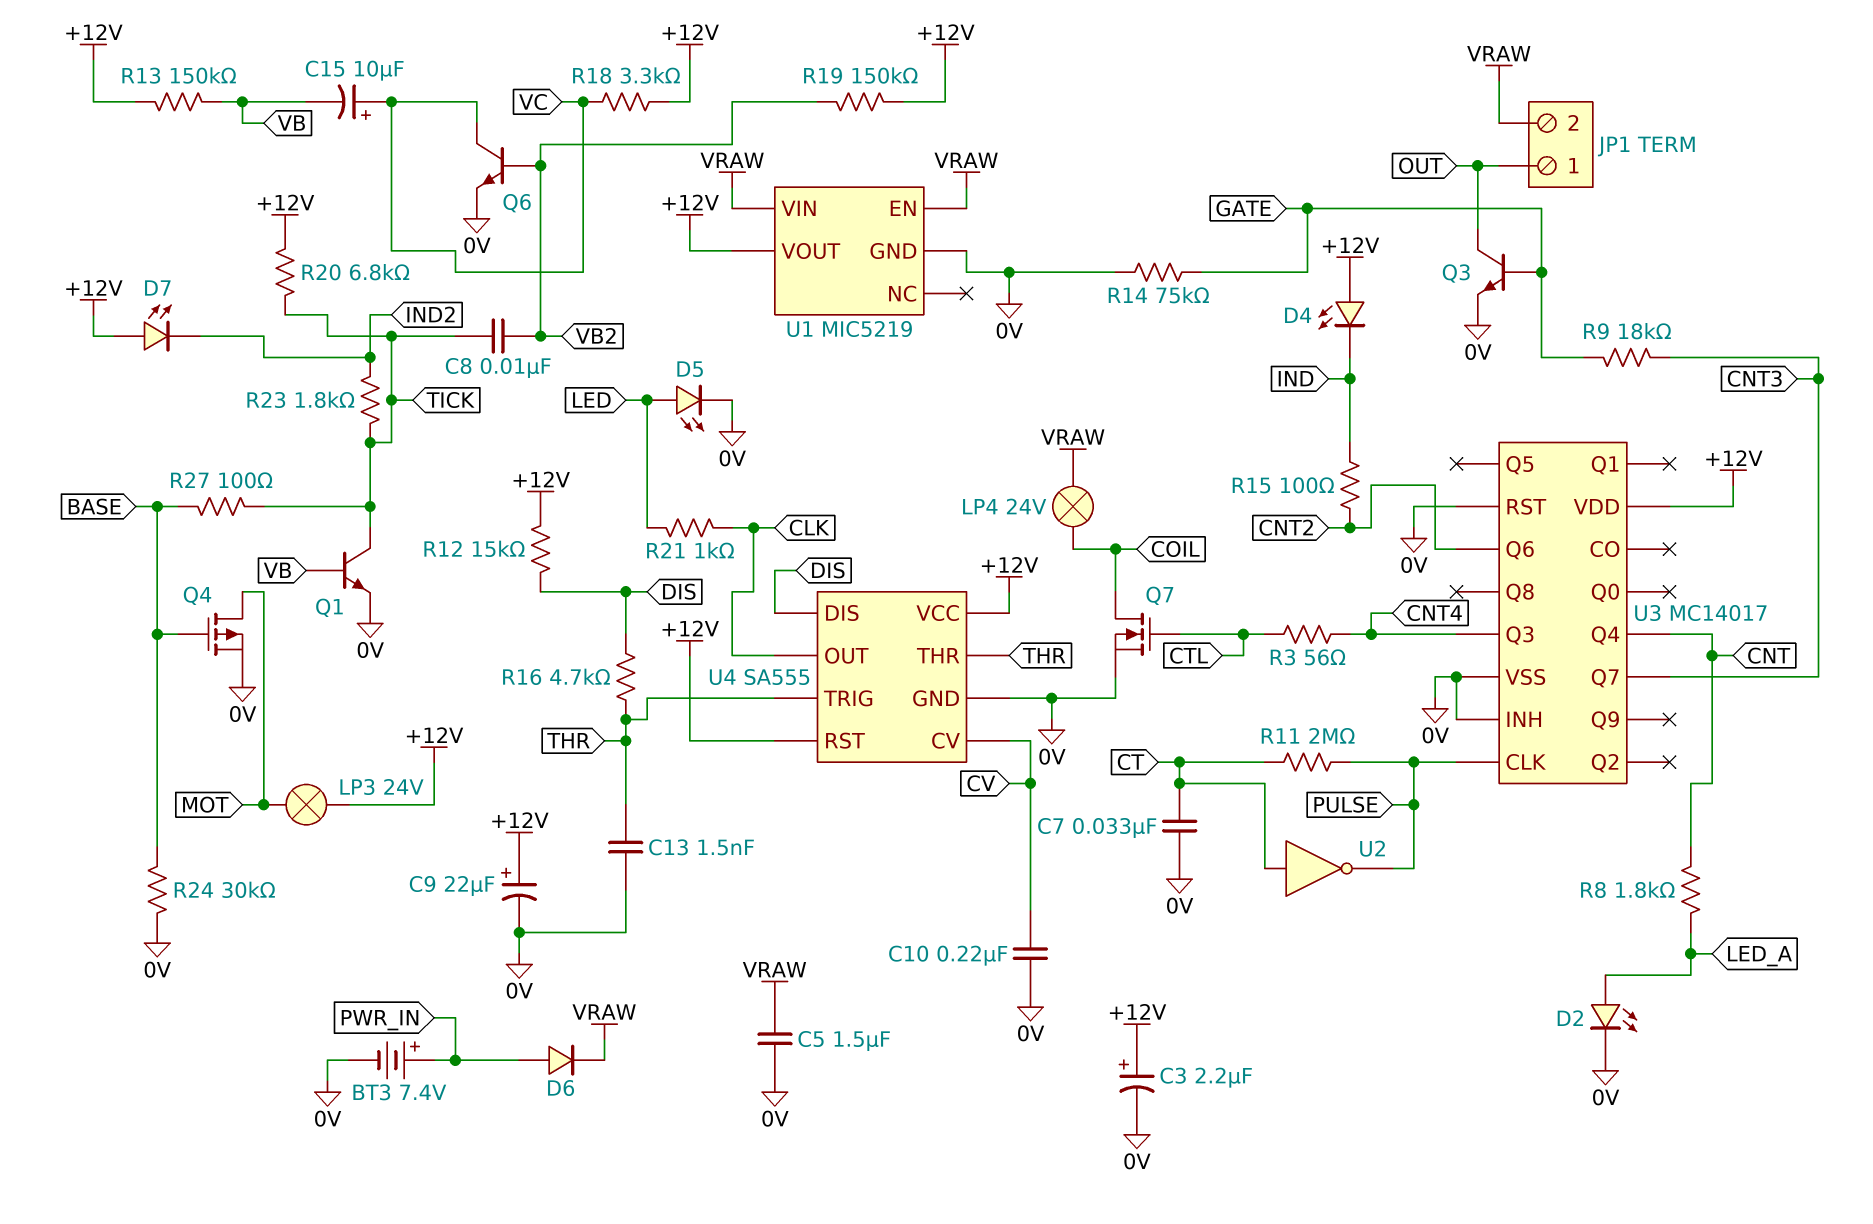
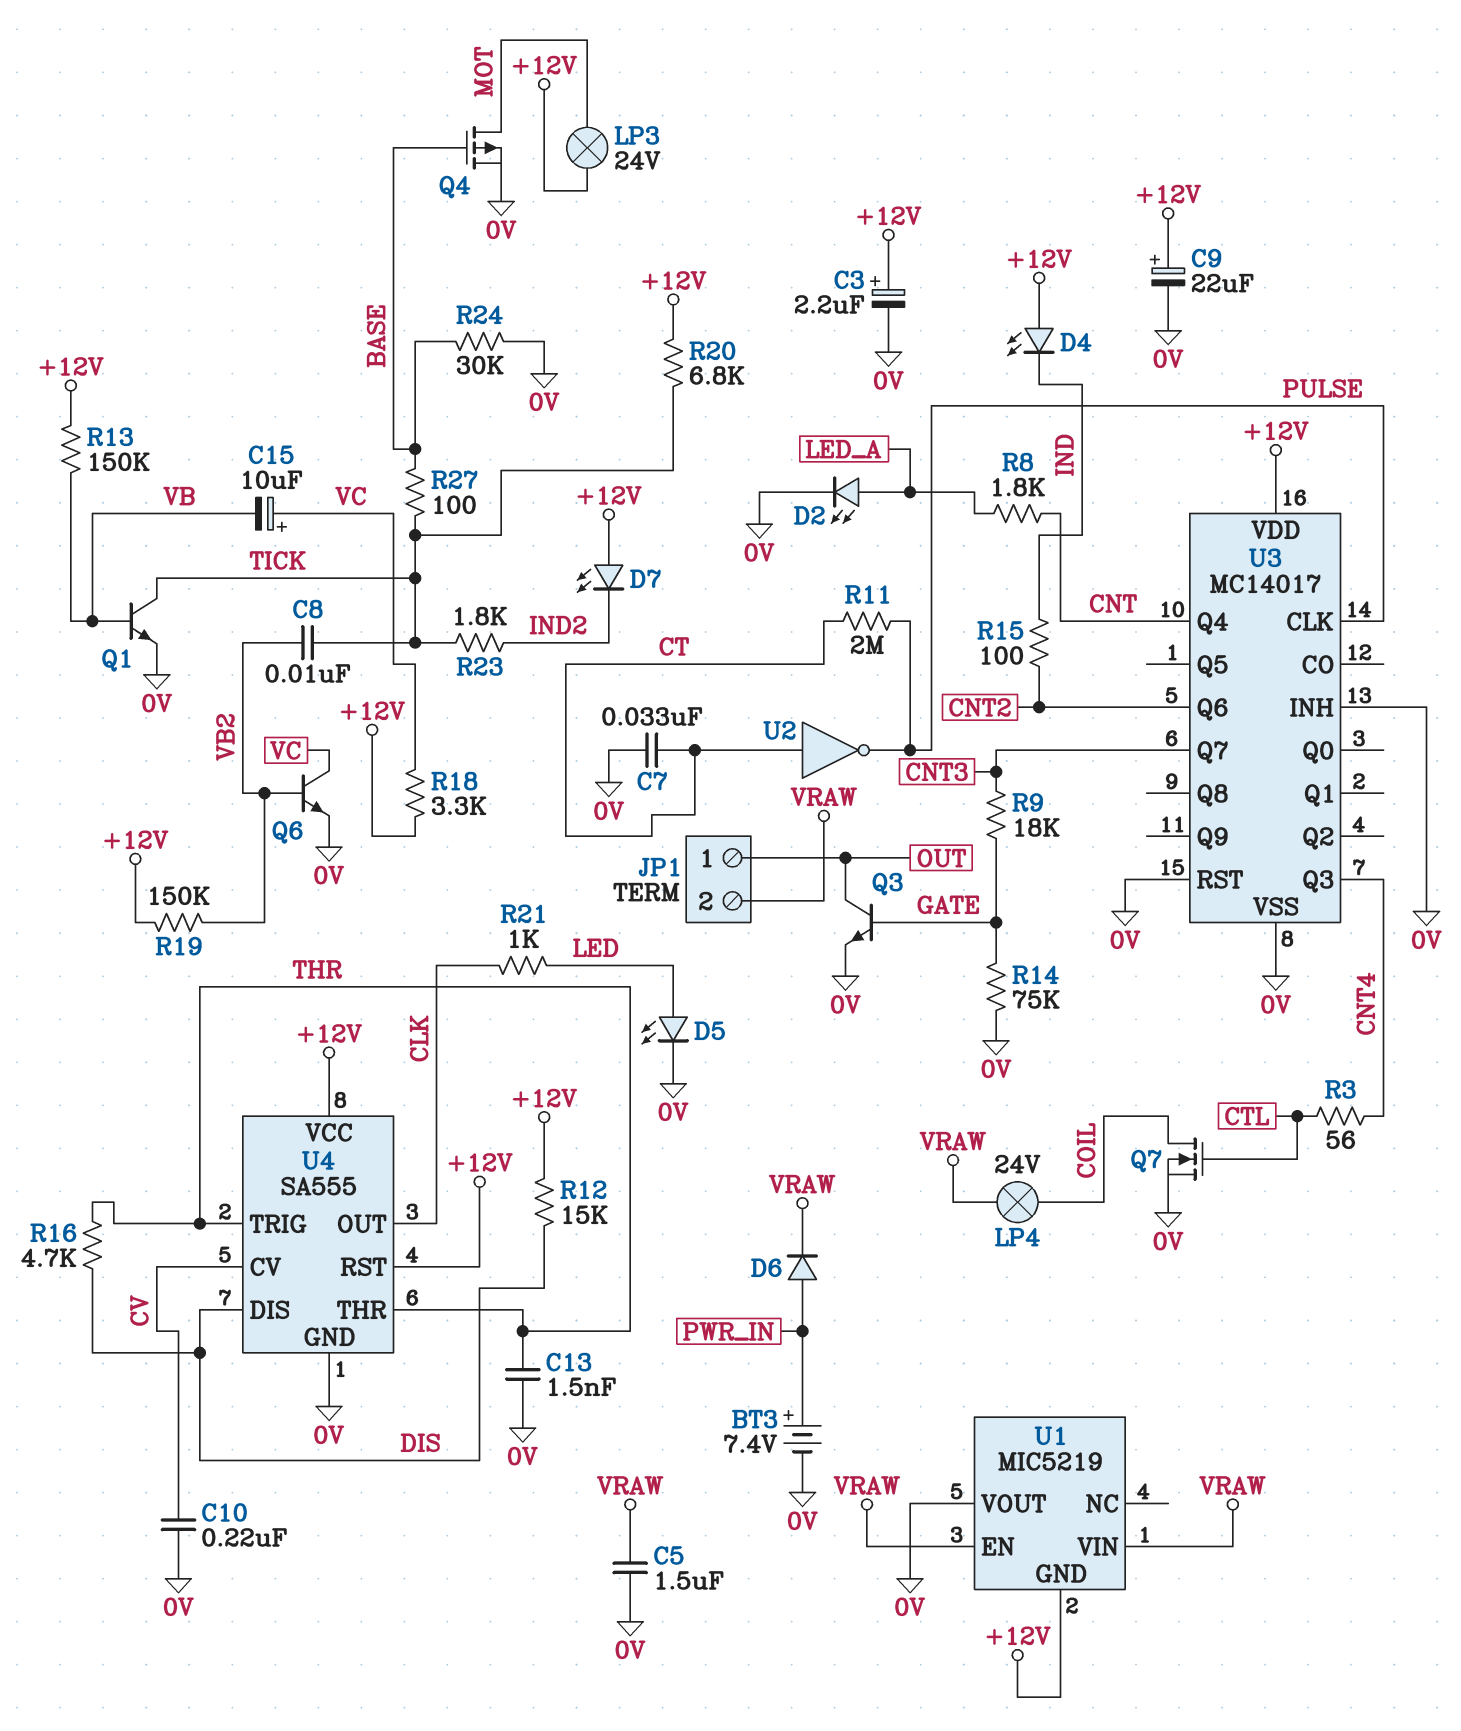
U1 pin GND: 0V -> +12V
U1 pin VOUT: +12V -> 0V

